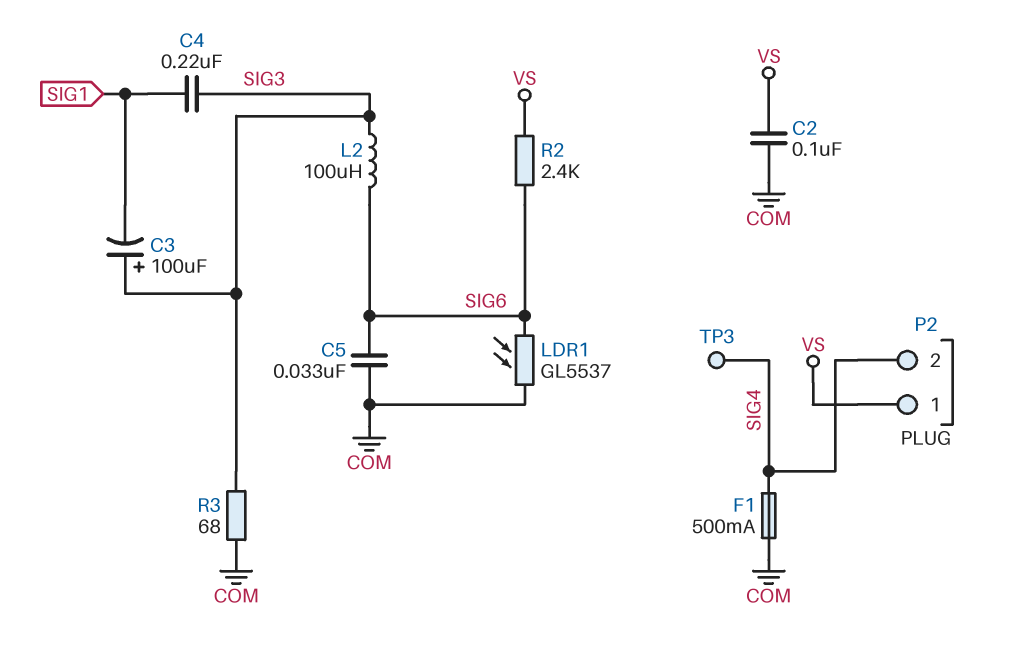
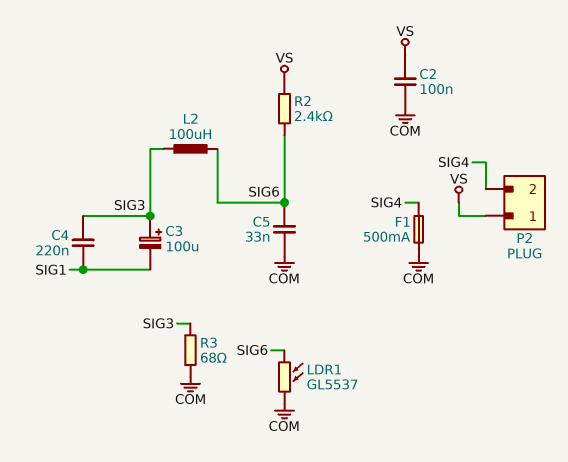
TP3: test point (SIG4) -> none

